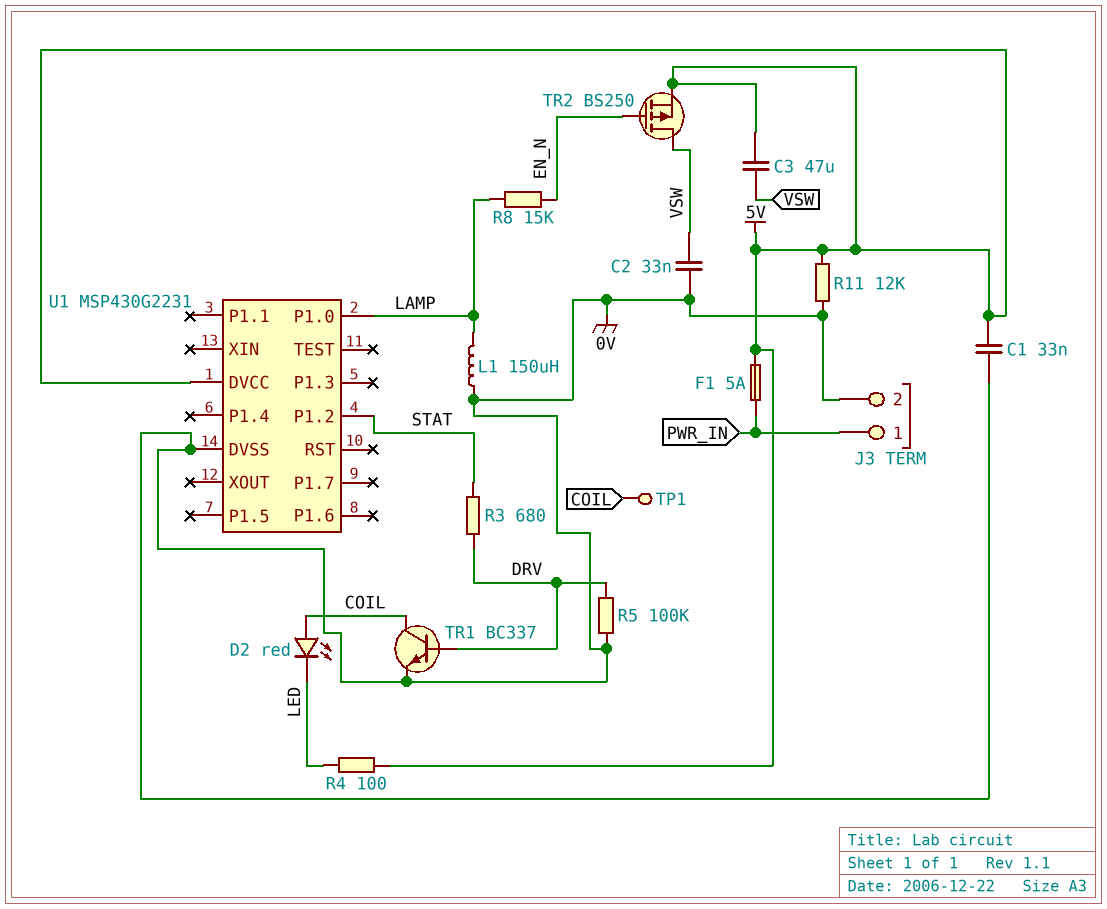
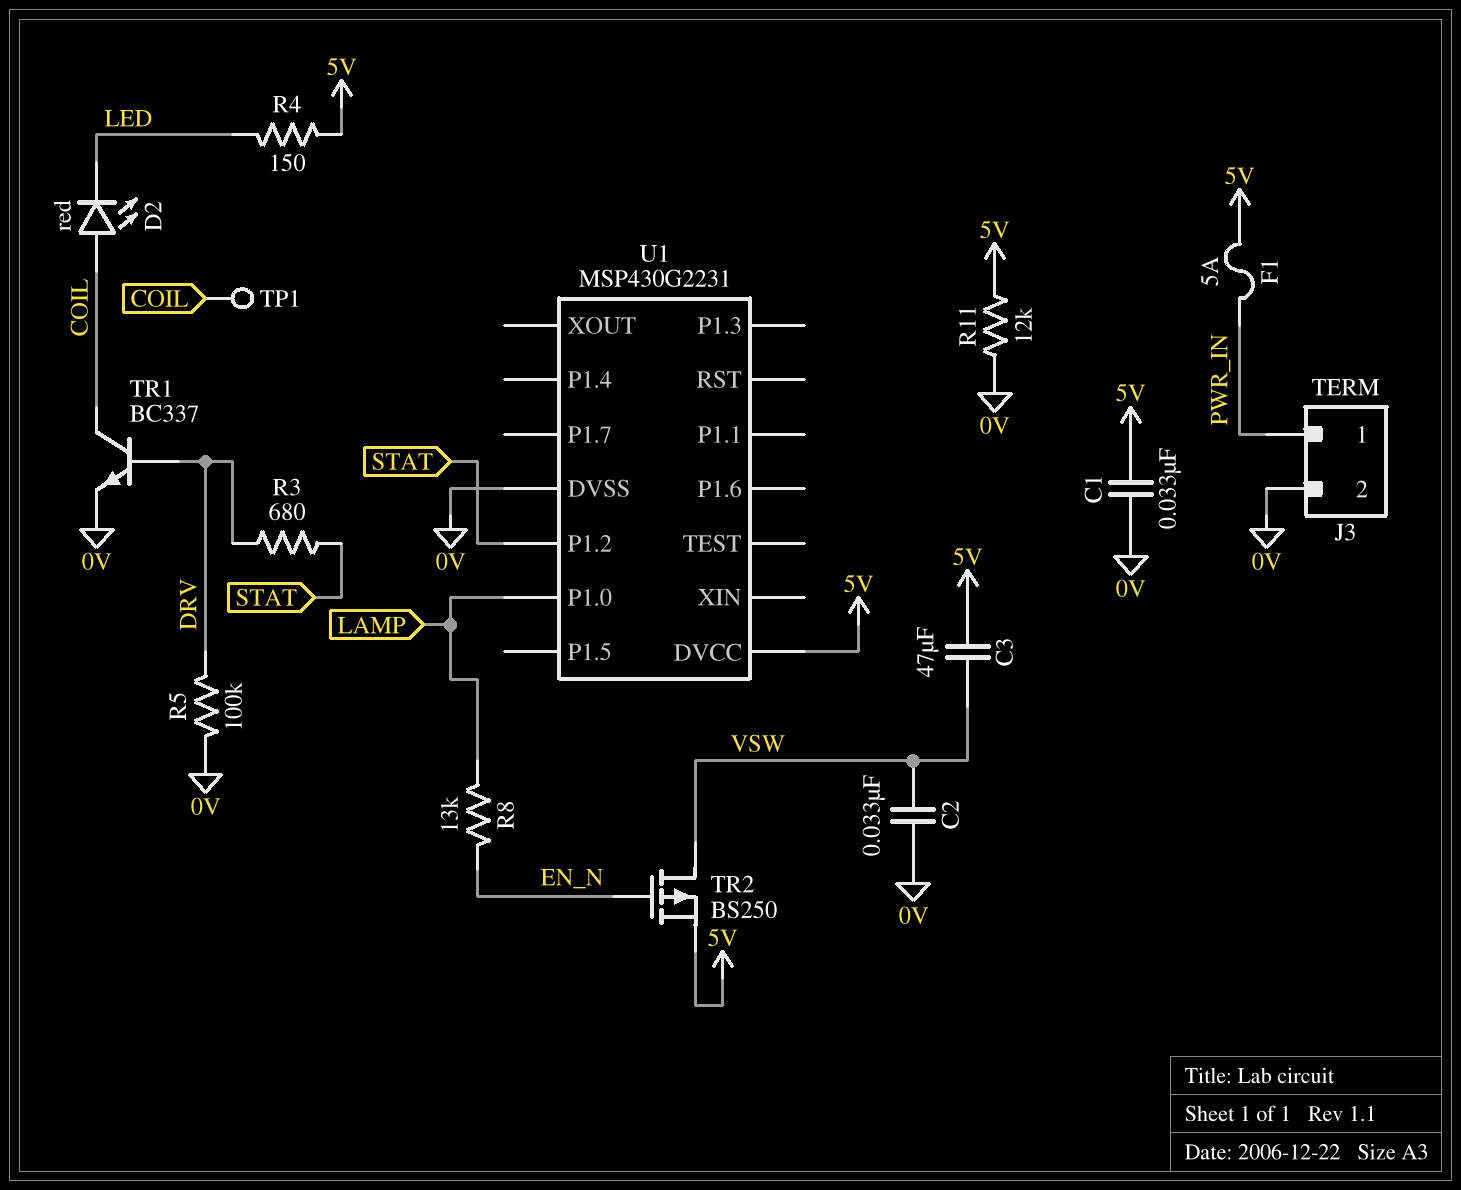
L1: 150uH (0V, LAMP) -> none
R4: 100 (5V, LED) -> 150 (5V, LED)
R8: 15k (EN_N, LAMP) -> 13k (EN_N, LAMP)

